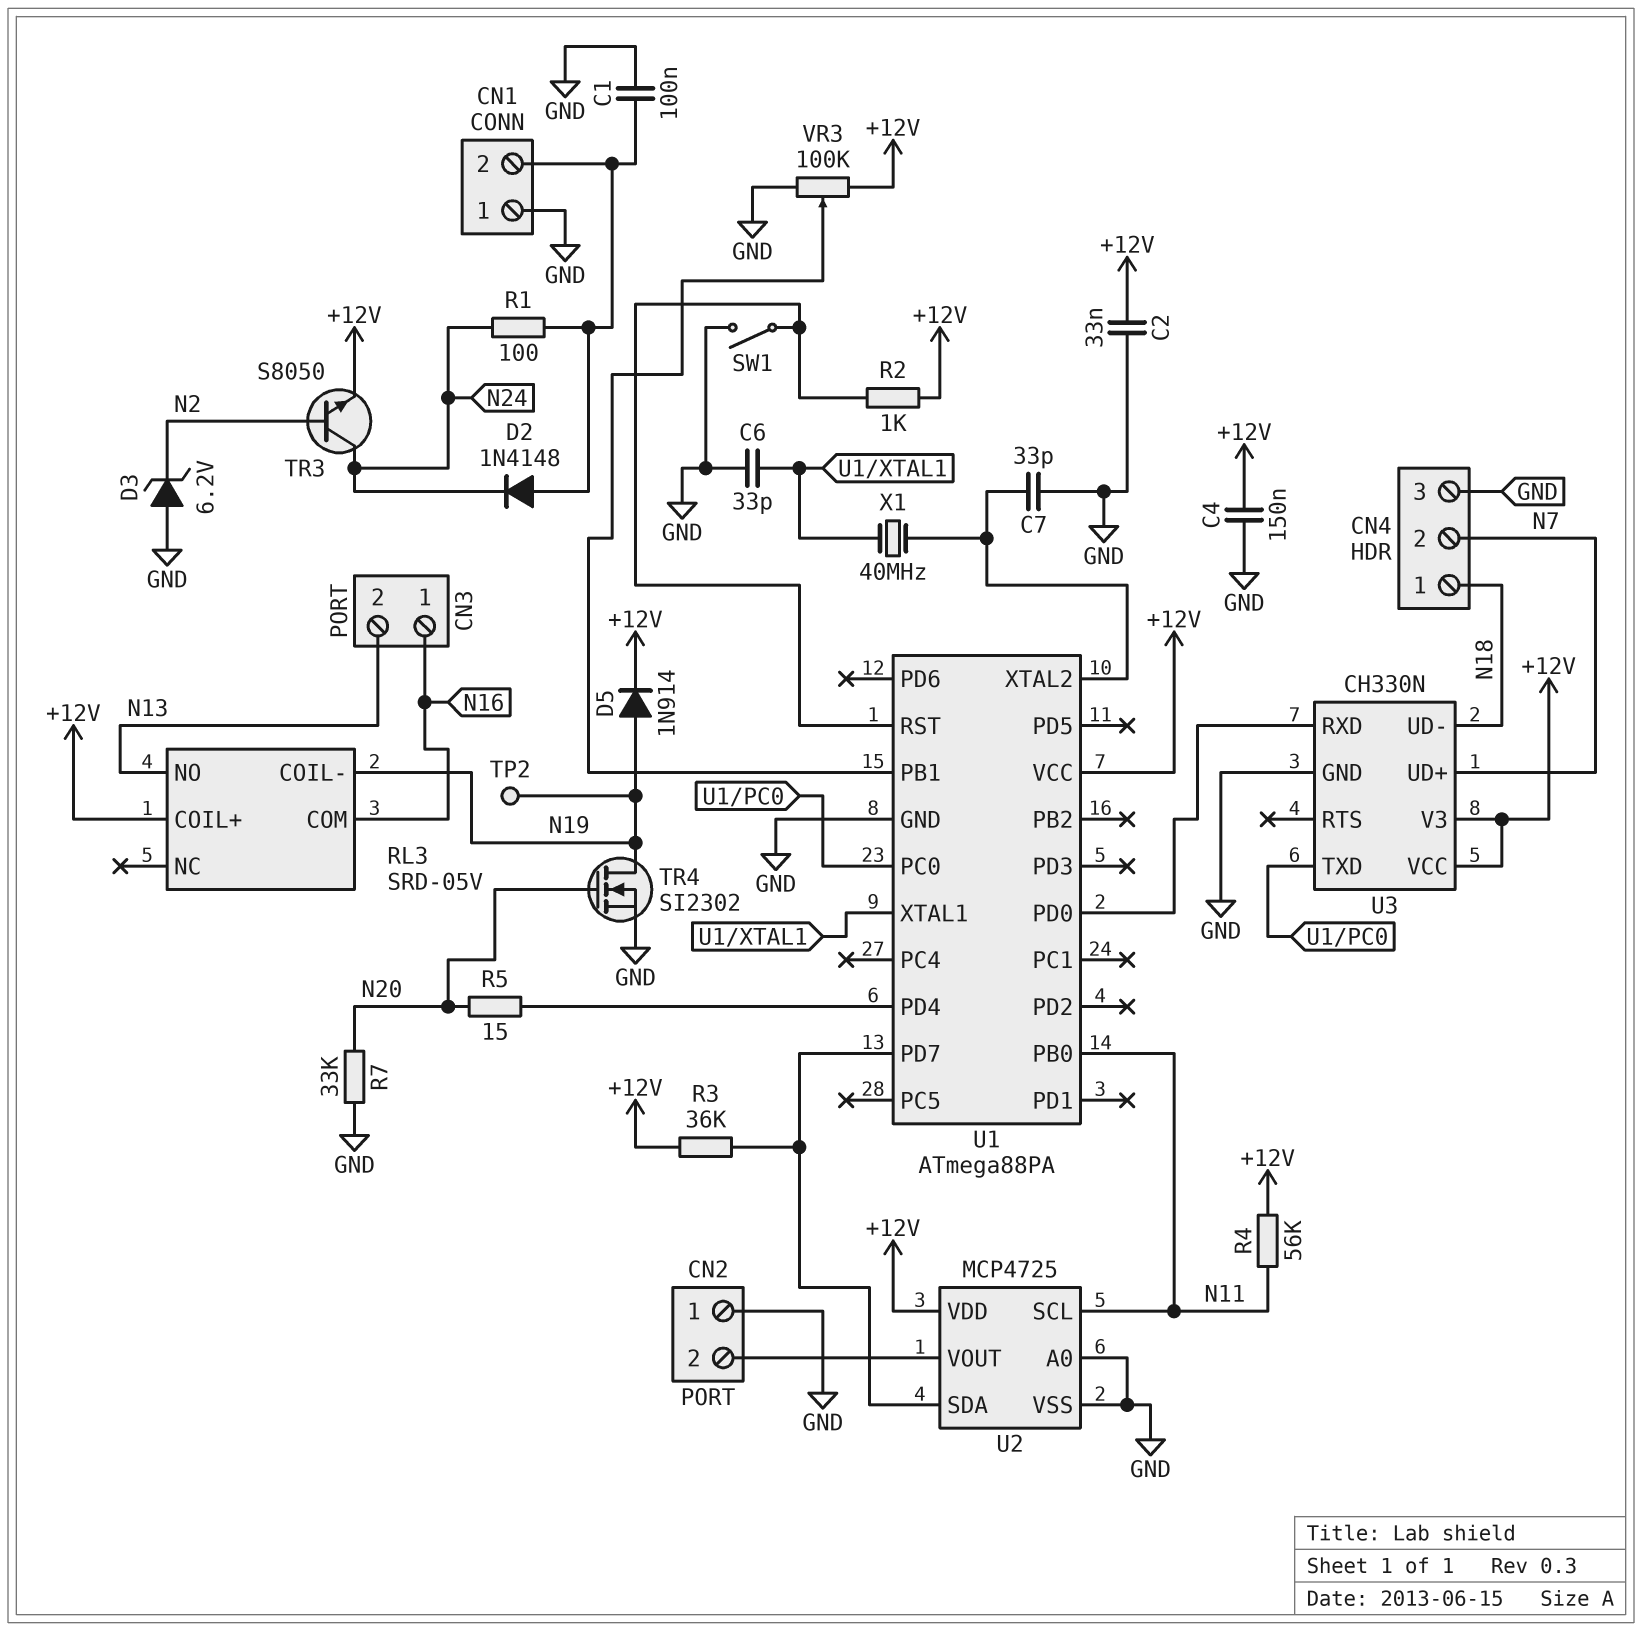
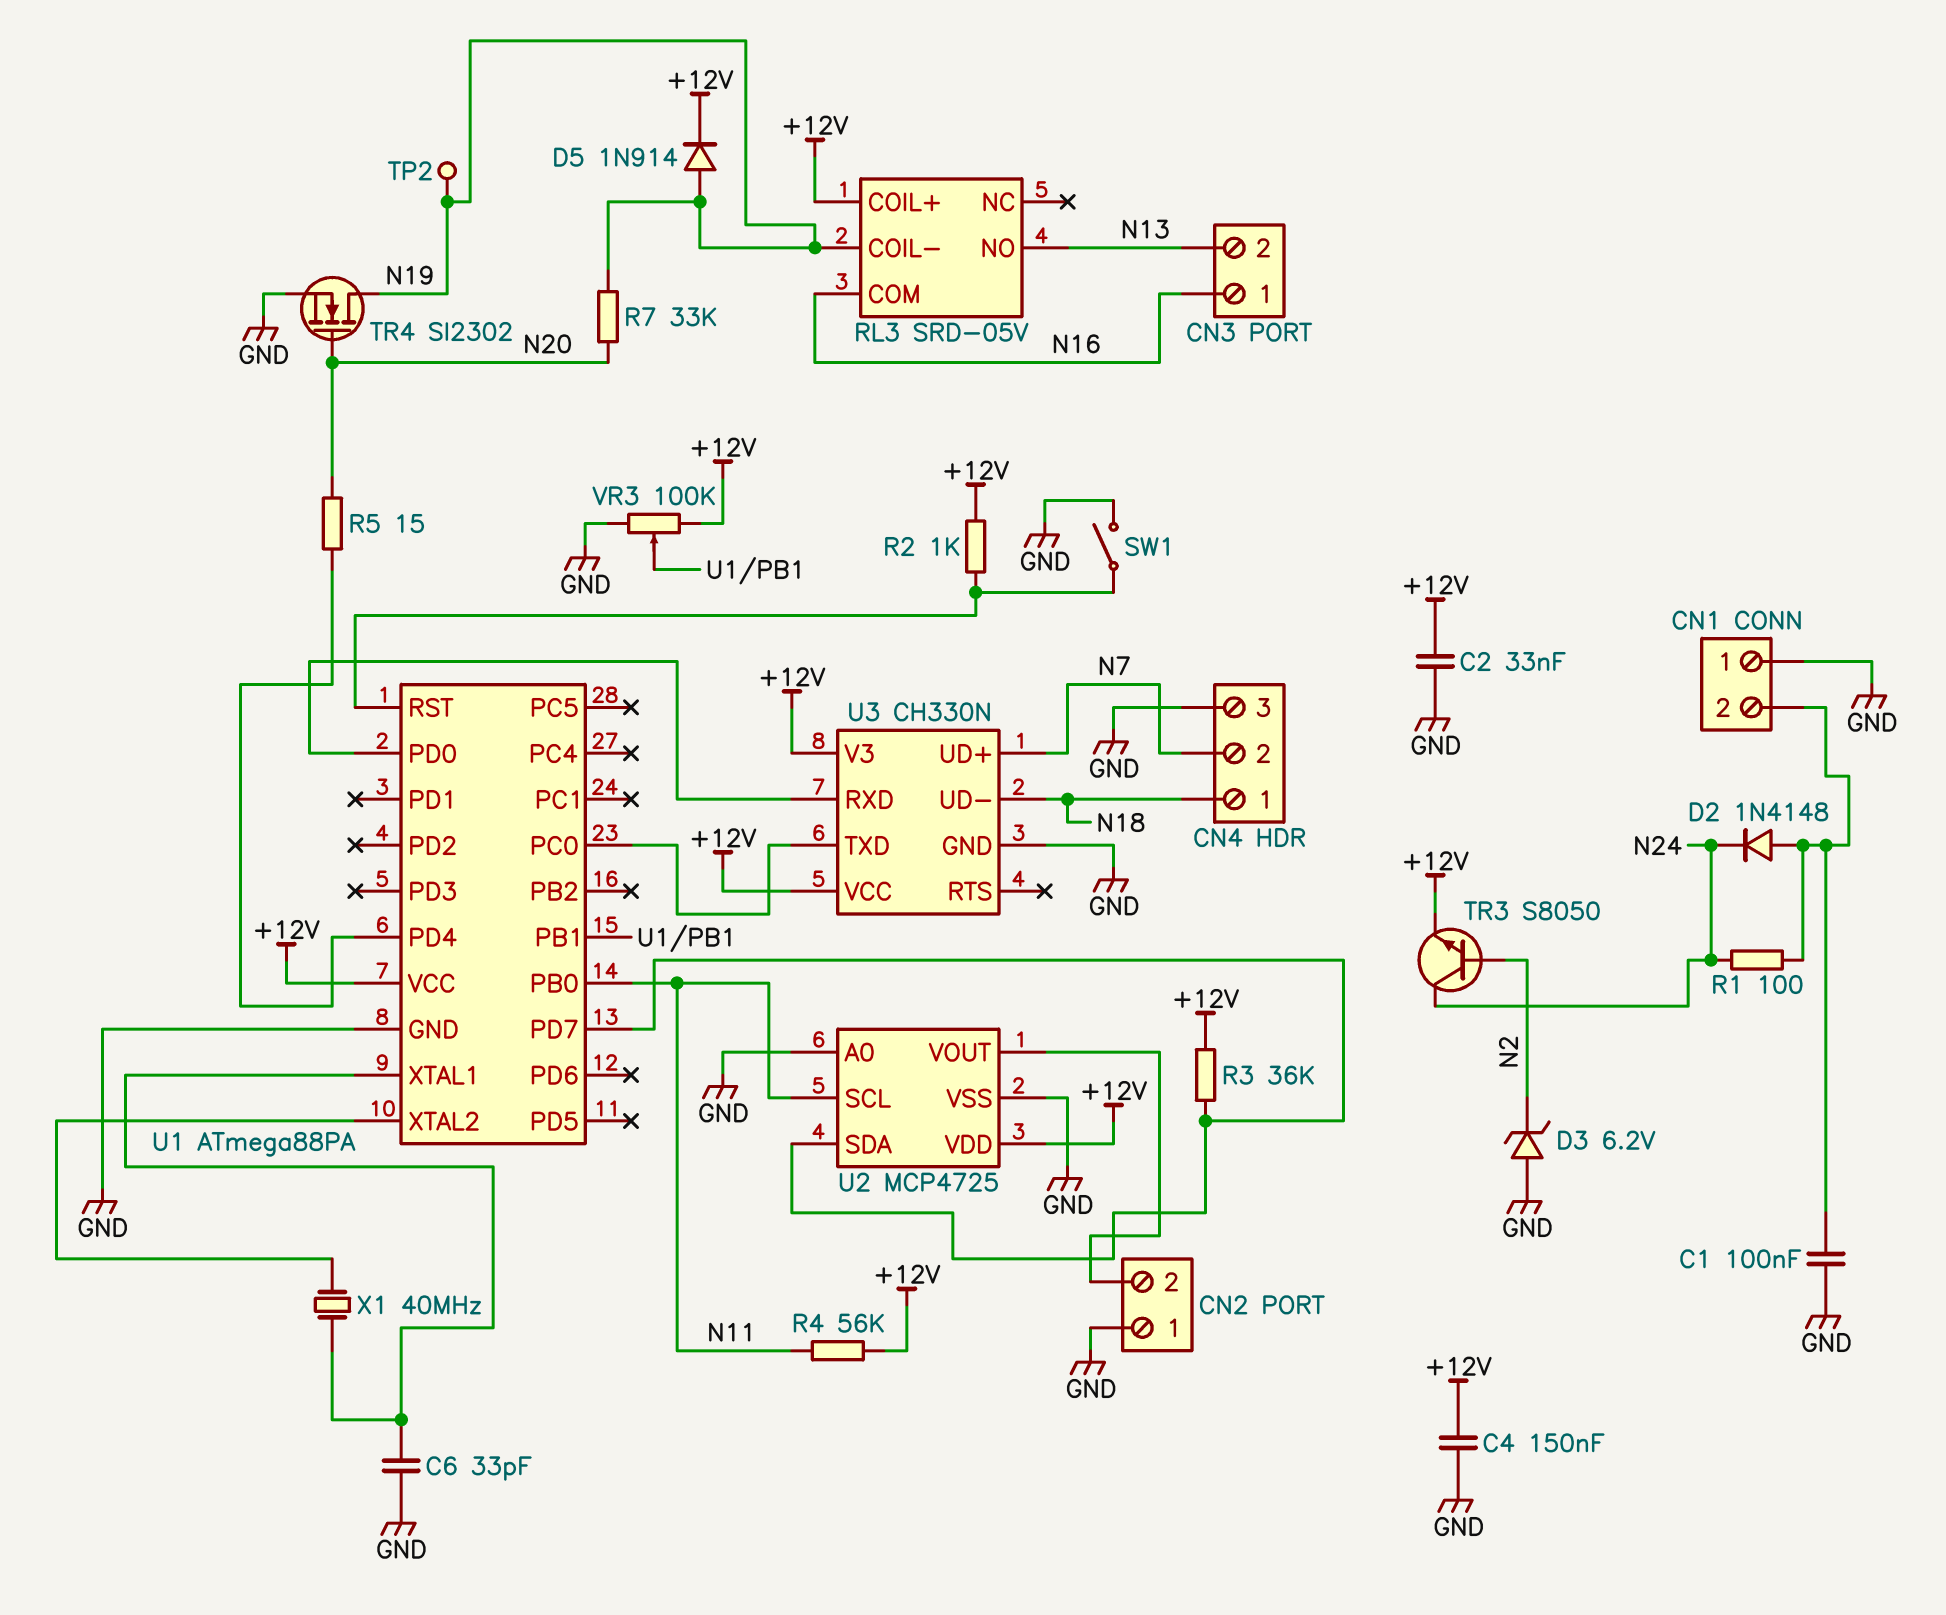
C7: 33pF (GND, U1/XTAL2) -> none
R7: 33k (GND, N20) -> 33k (N19, N20)

